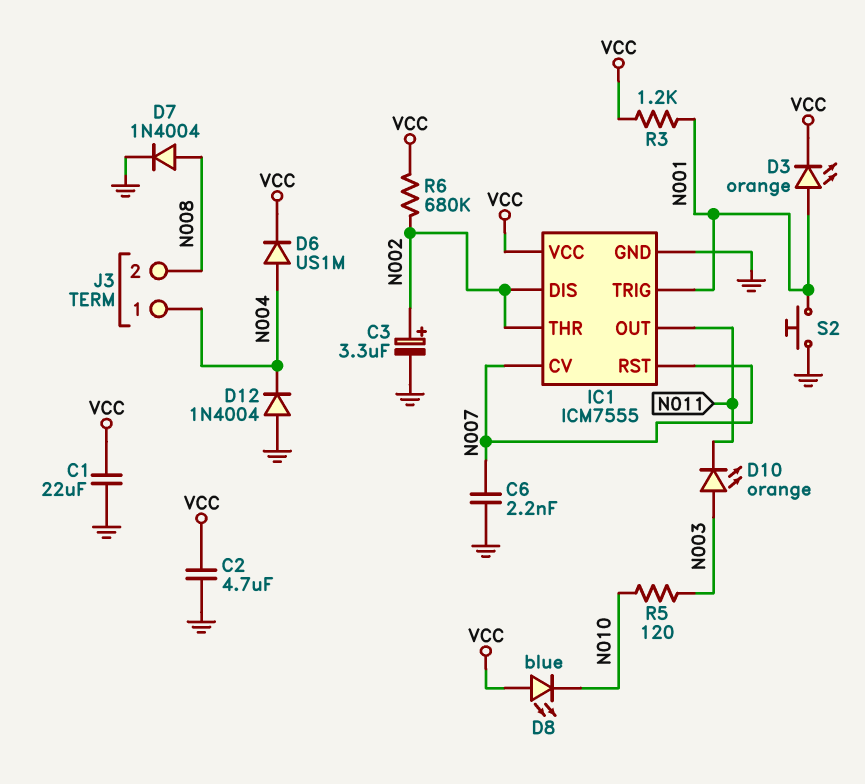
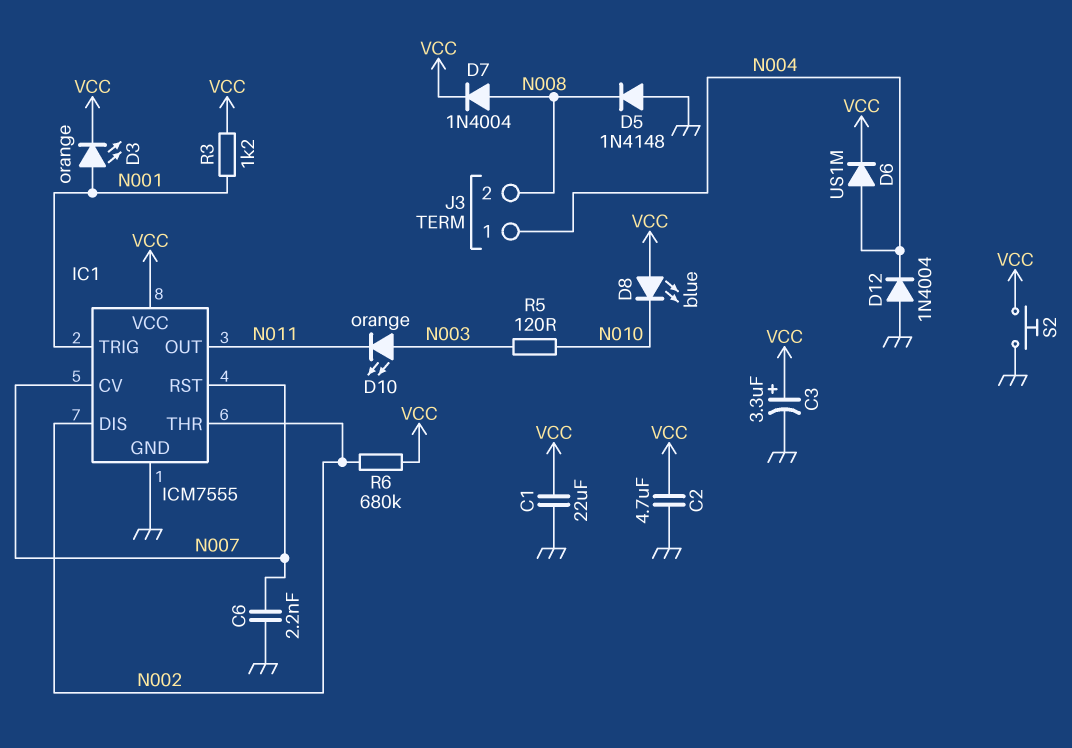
C3: 3.3uF (plus N002, minus GND) -> 3.3uF (plus VCC, minus GND)
D5: none -> diode 1N4148 (A GND, K N008)
D7: diode 1N4004 (A N008, K GND) -> diode 1N4004 (A N008, K VCC)
S2: button (GND, N001) -> button (GND, VCC)

